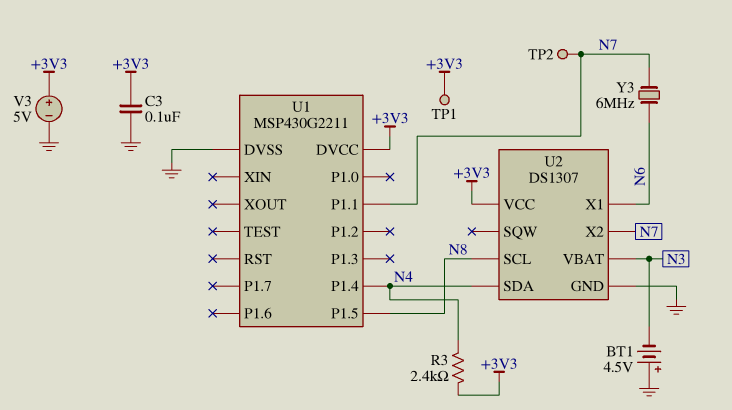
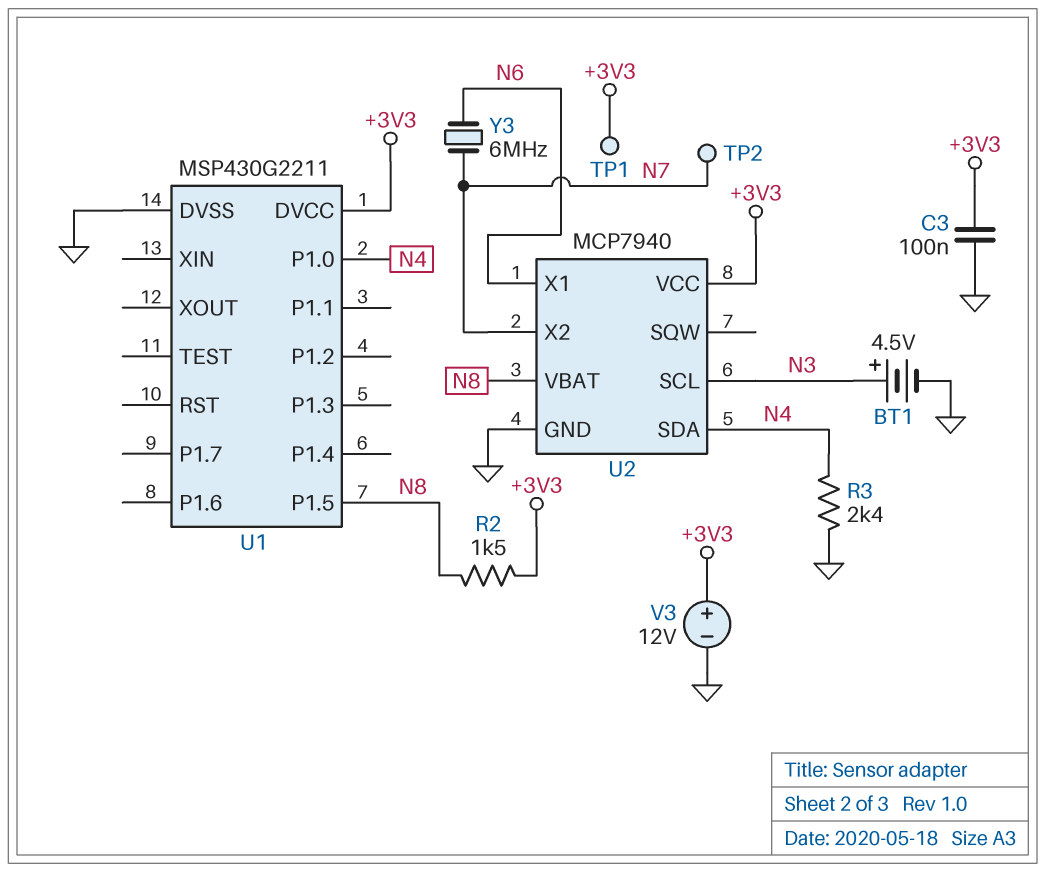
BT1: 4.5V (plus GND, minus N3) -> 4.5V (plus N3, minus GND)
R2: none -> 1.5k (+3V3, N8)
R3: 2.4k (+3V3, N4) -> 2.4k (GND, N4)
U1 pin P1.0: none -> N4
U1 pin P1.1: N7 -> none
U1 pin P1.4: N4 -> none
U2: DS1307 -> MCP7940
U2 pin SCL: N8 -> N3
U2 pin VBAT: N3 -> N8
V3: 5V (plus +3V3, minus GND) -> 12V (plus +3V3, minus GND)

